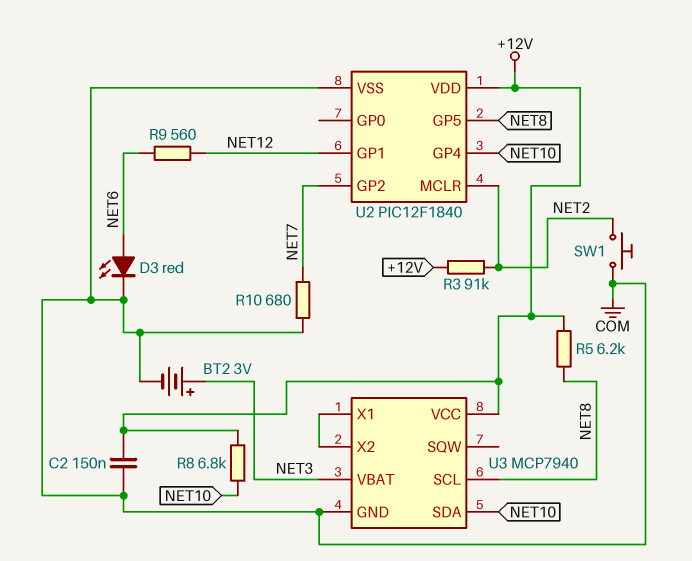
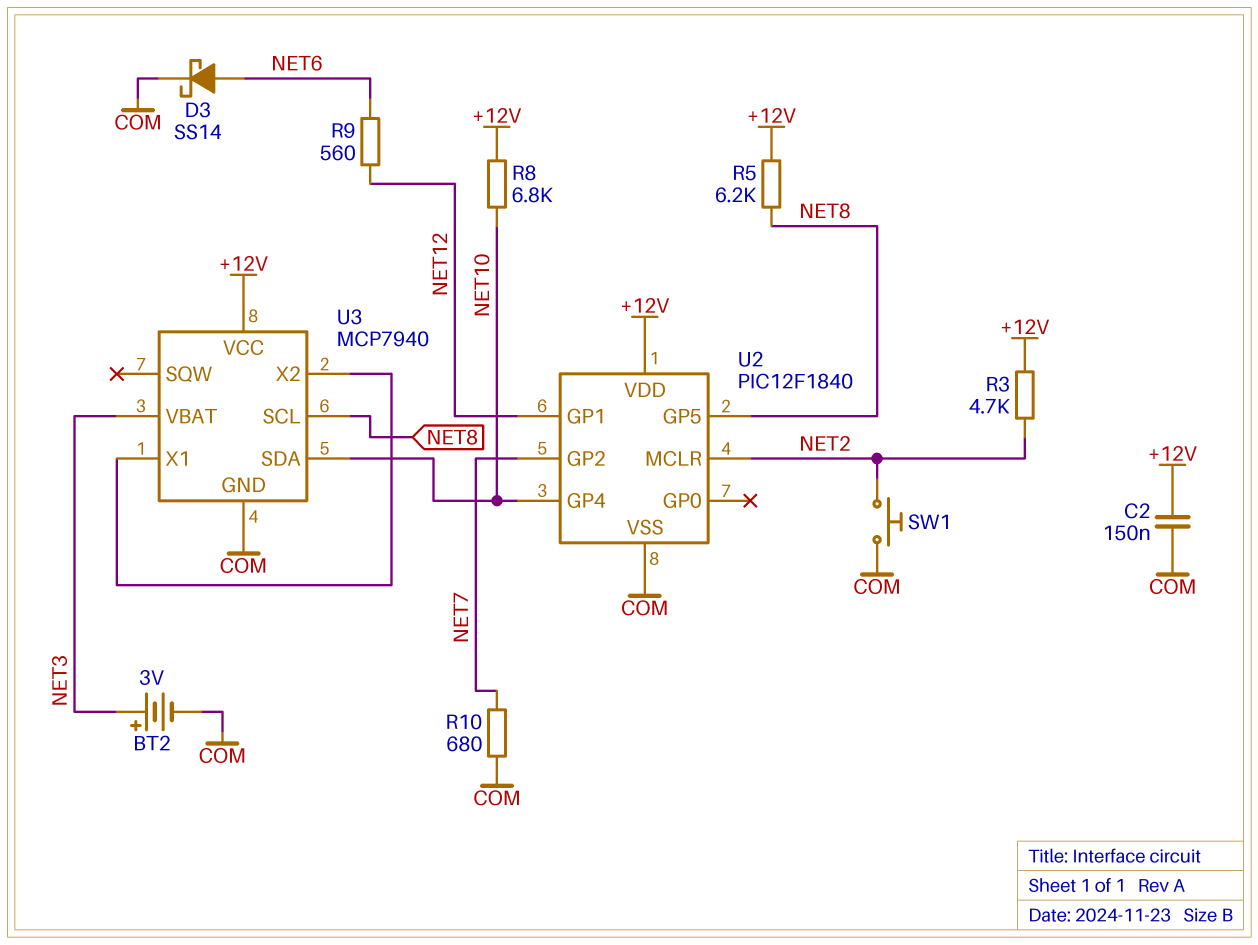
D3: LED red (A NET6, K COM) -> schottky SS14 (A NET6, K COM)
R3: 91k (+12V, NET2) -> 4.7k (+12V, NET2)

